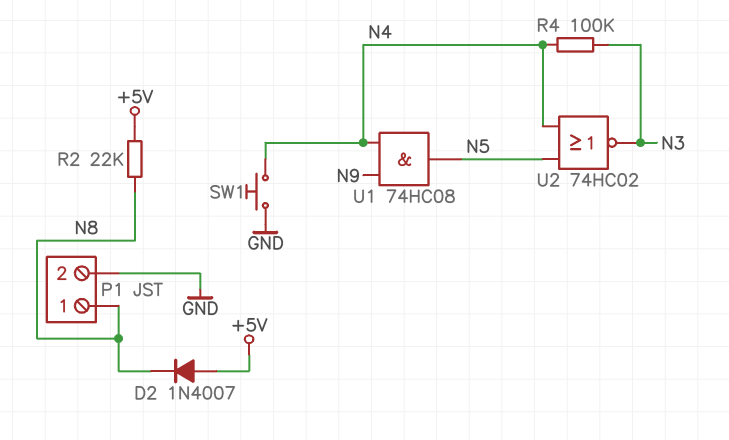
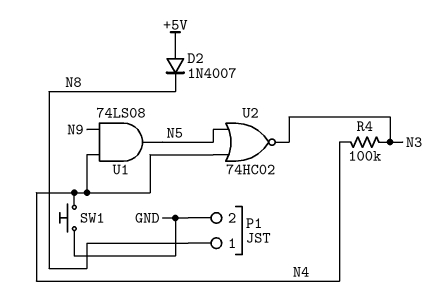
R2: 22k (+5V, N8) -> none
U1: AND 74HC08 (in N4, in N9, out N5) -> AND 74LS08 (in N4, in N9, out N5)

